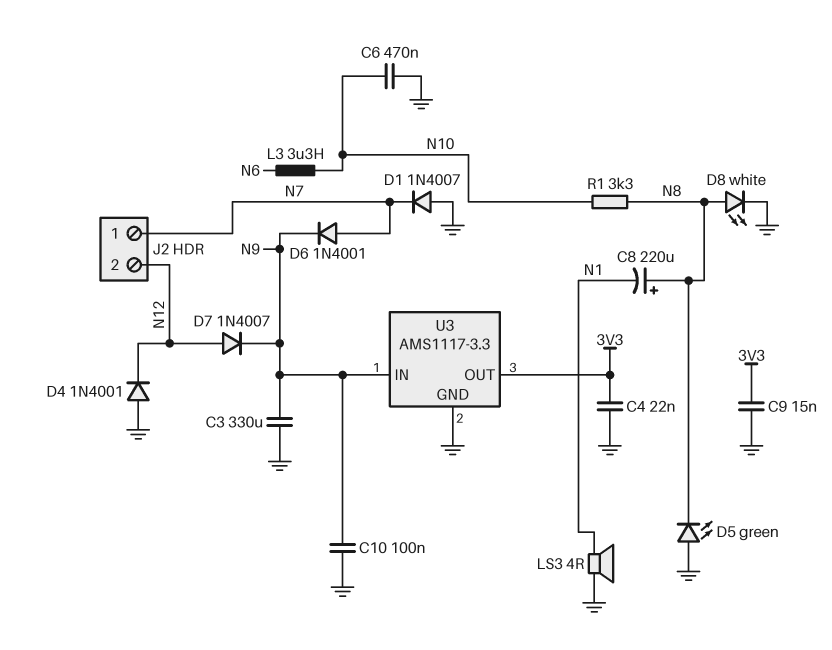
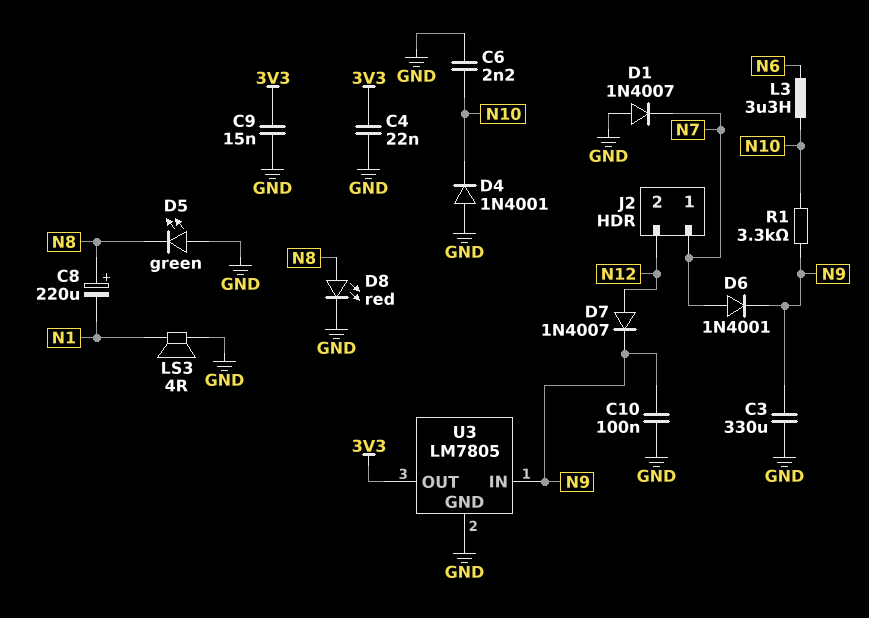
C6: 470nF (GND, N10) -> 2.2nF (GND, N10)
D4: diode 1N4001 (A GND, K N12) -> diode 1N4001 (A GND, K N10)
D8: LED white (A N8, K GND) -> LED red (A N8, K GND)
R1: 3.3k (N8, N10) -> 3.3k (N9, N10)
U3: AMS1117-3.3 -> LM7805

